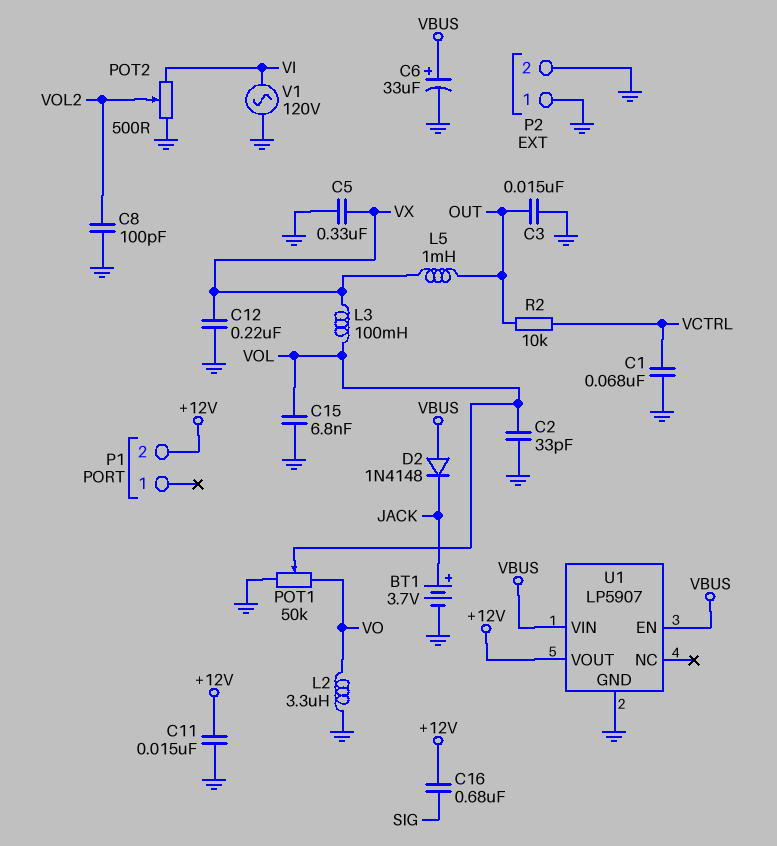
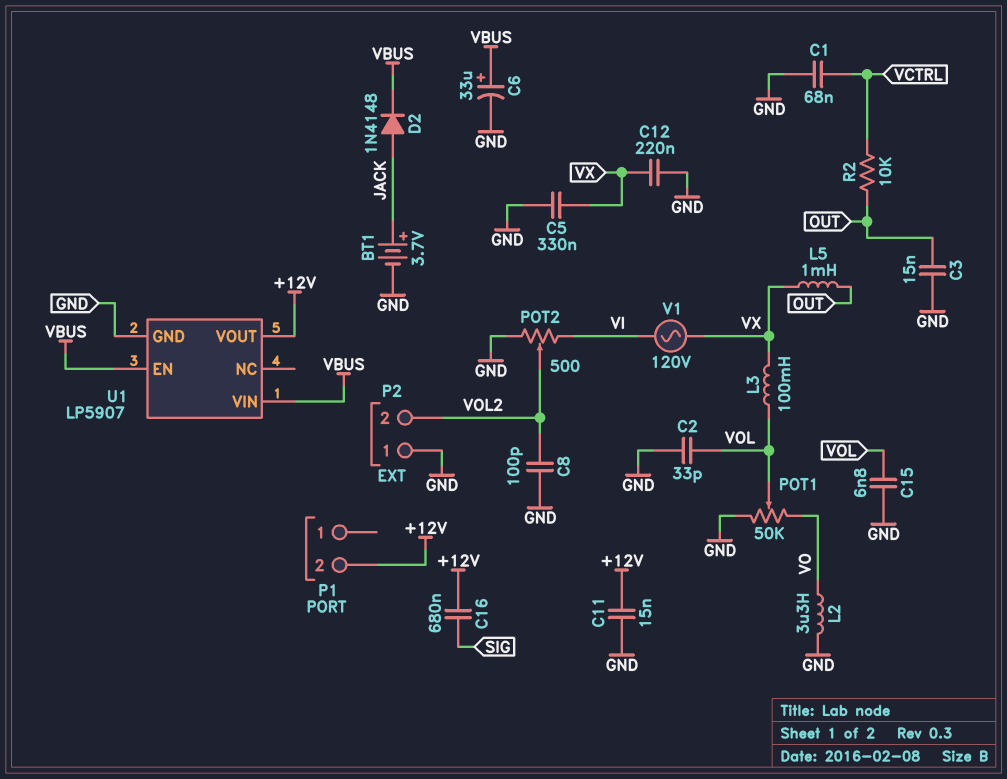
D2: diode 1N4148 (A VBUS, K JACK) -> diode 1N4148 (A JACK, K VBUS)
P2 pin 2: GND -> VOL2
V1: AC 120V (GND, VI) -> AC 120V (VI, VX)

